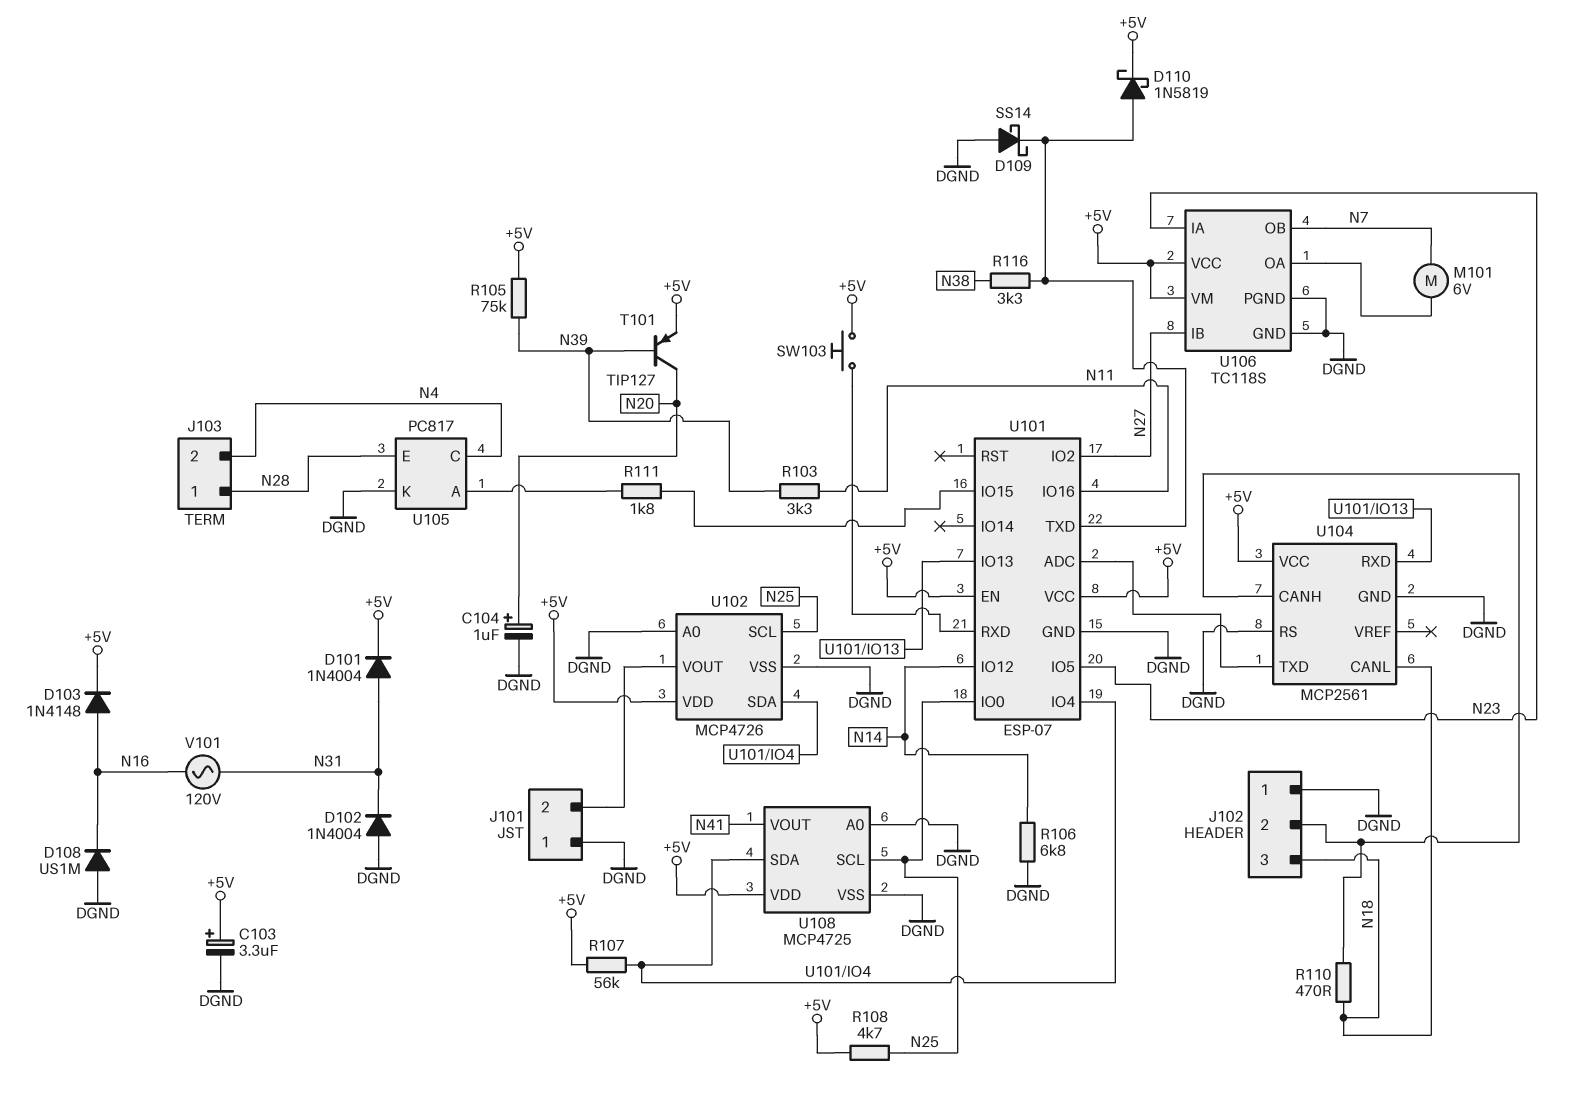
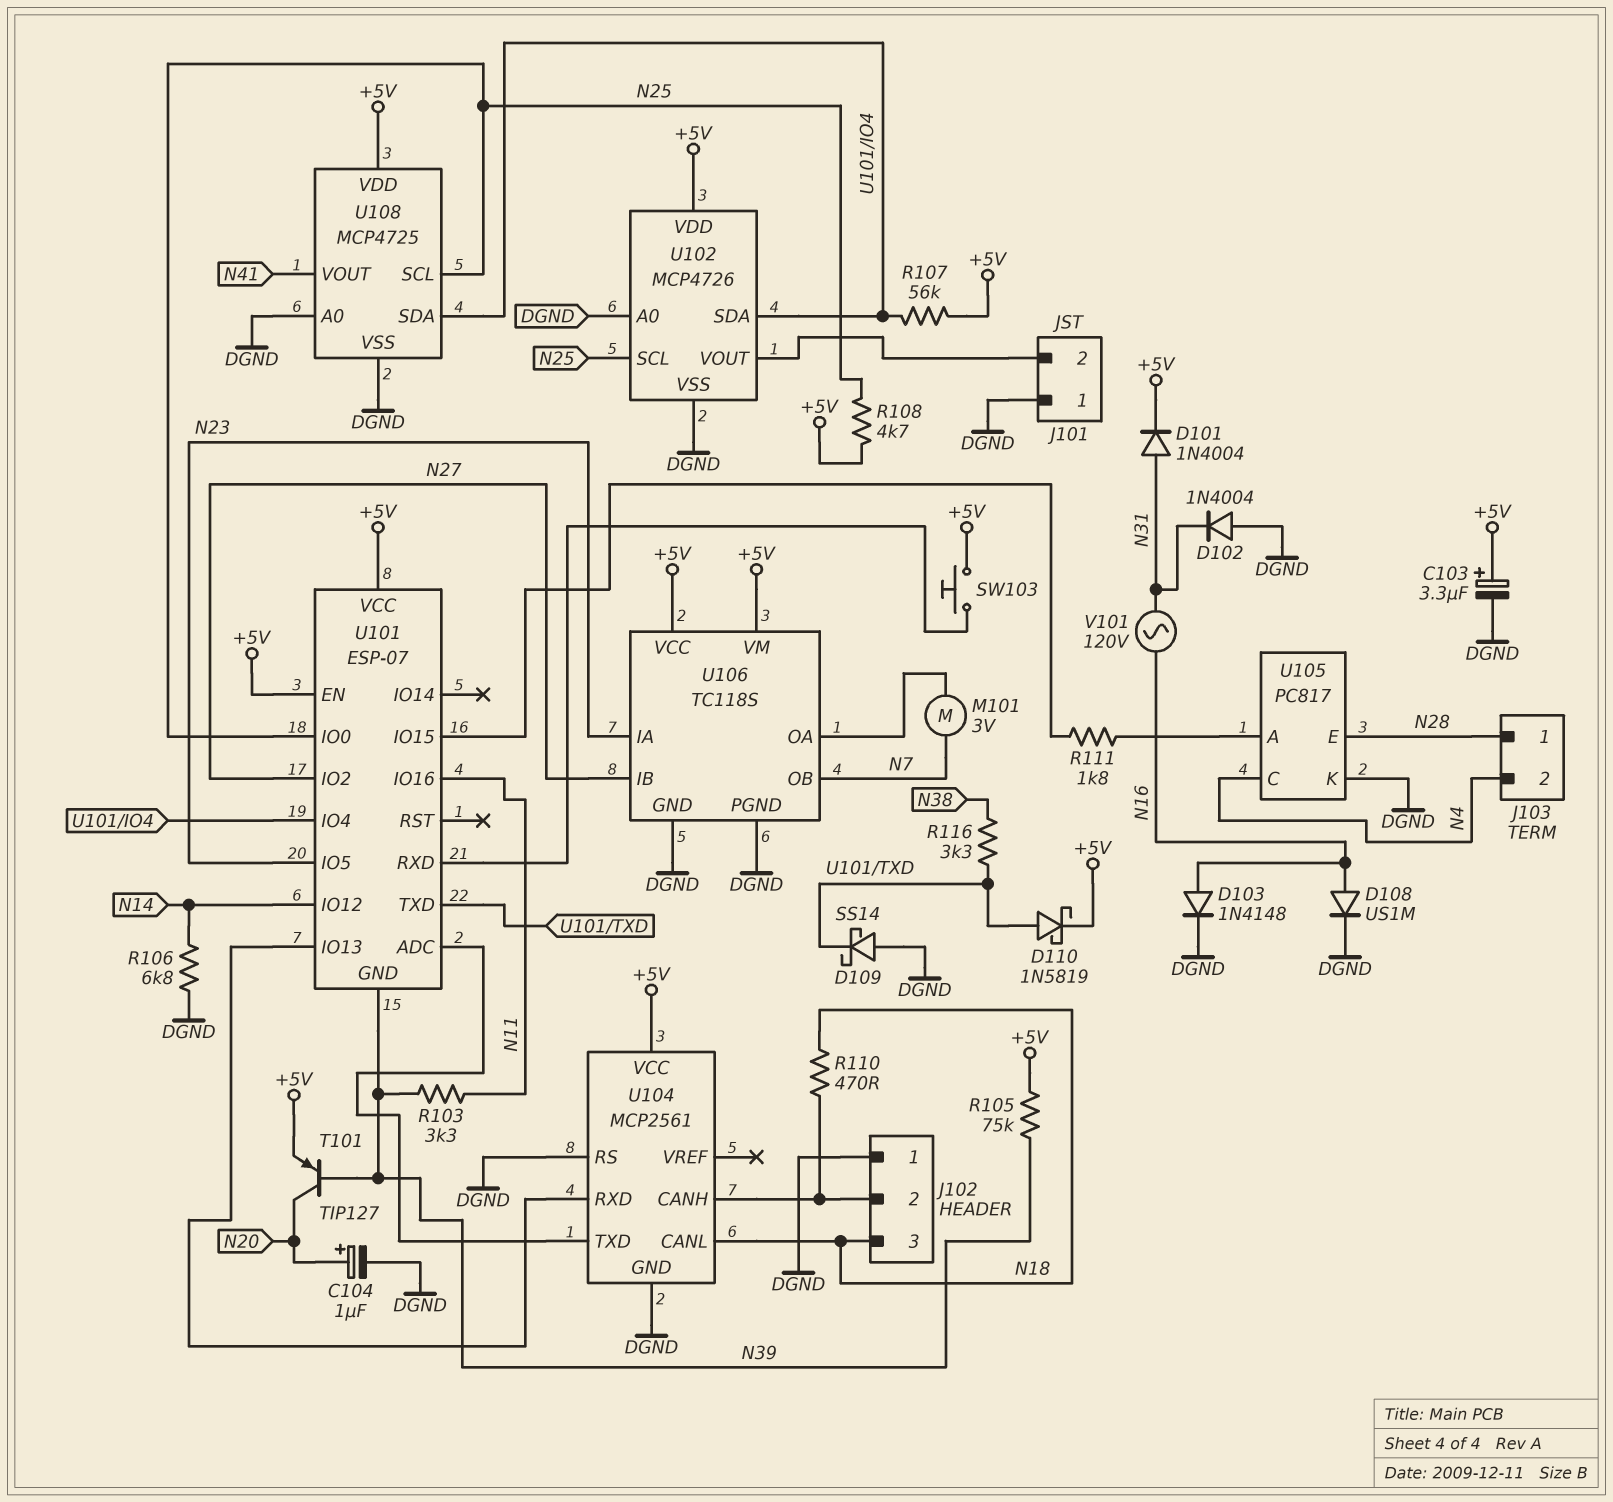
D103: diode 1N4148 (A N16, K +5V) -> diode 1N4148 (A N16, K DGND)
D108: diode US1M (A DGND, K N16) -> diode US1M (A N16, K DGND)
M101: motor 6V (N7, U106/OA) -> motor 3V (N7, U106/OA)
U101 pin GND: DGND -> N39

